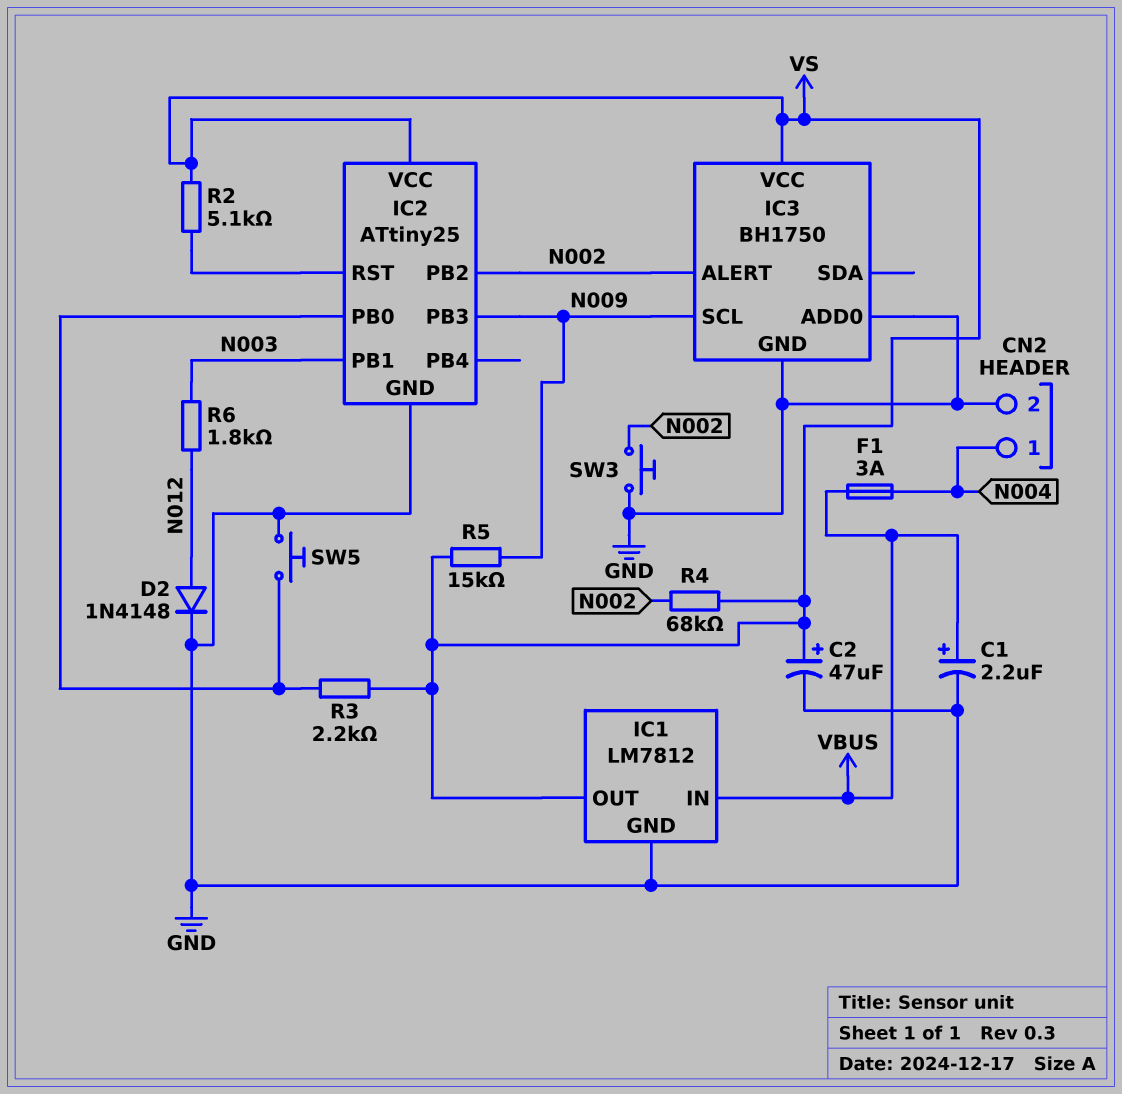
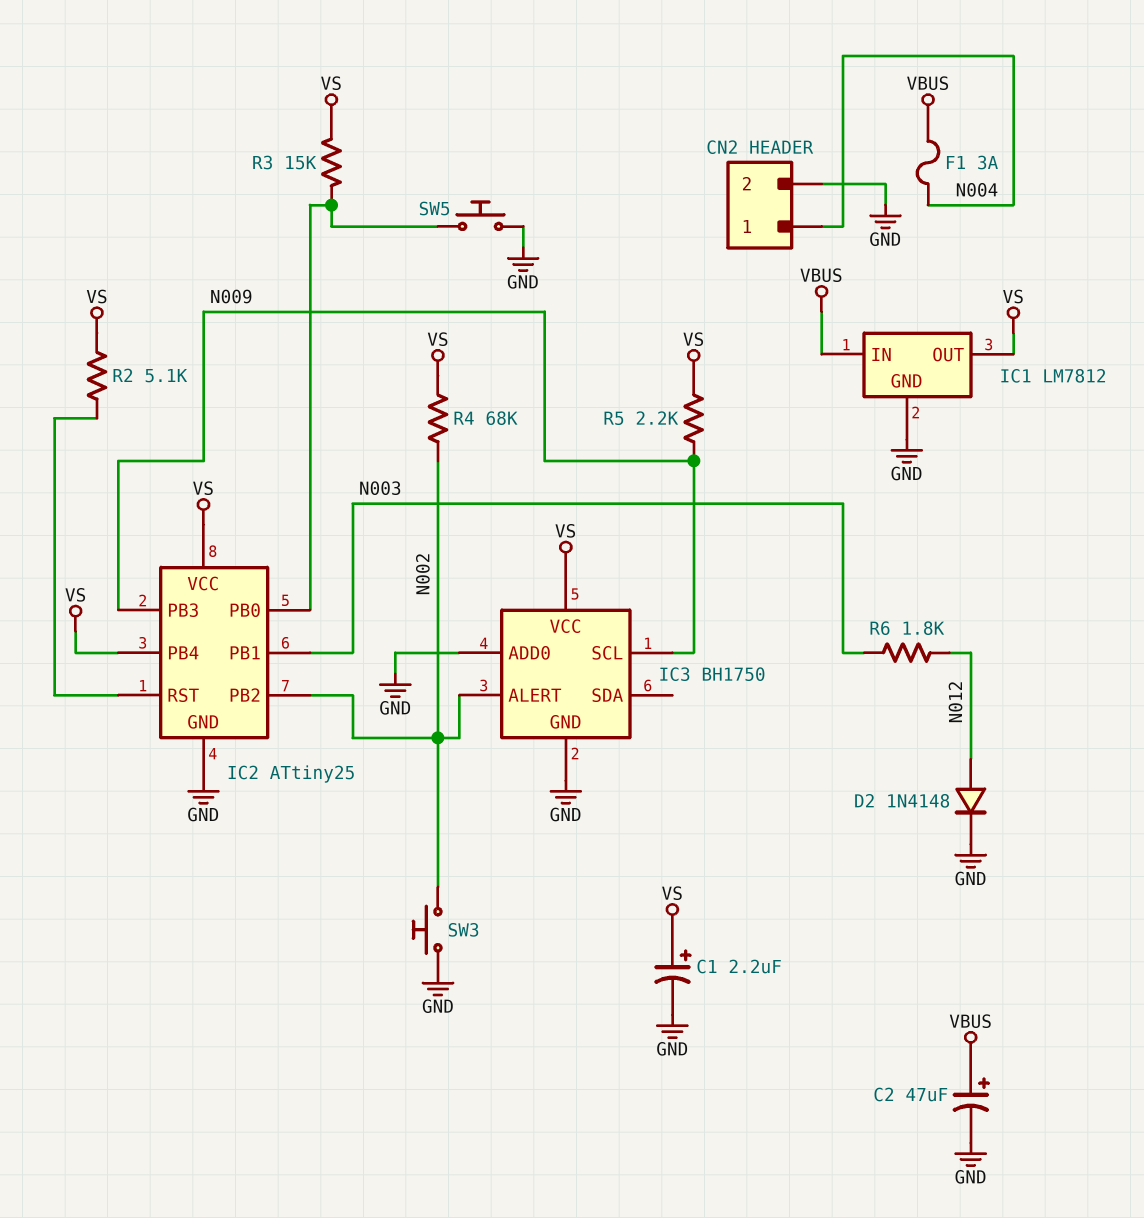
C1: 2.2uF (plus VBUS, minus GND) -> 2.2uF (plus VS, minus GND)
C2: 47uF (plus VS, minus GND) -> 47uF (plus VBUS, minus GND)
IC2 pin PB4: none -> VS
R3: 2.2k (IC2/PB0, VS) -> 15k (IC2/PB0, VS)
R5: 15k (N009, VS) -> 2.2k (N009, VS)

